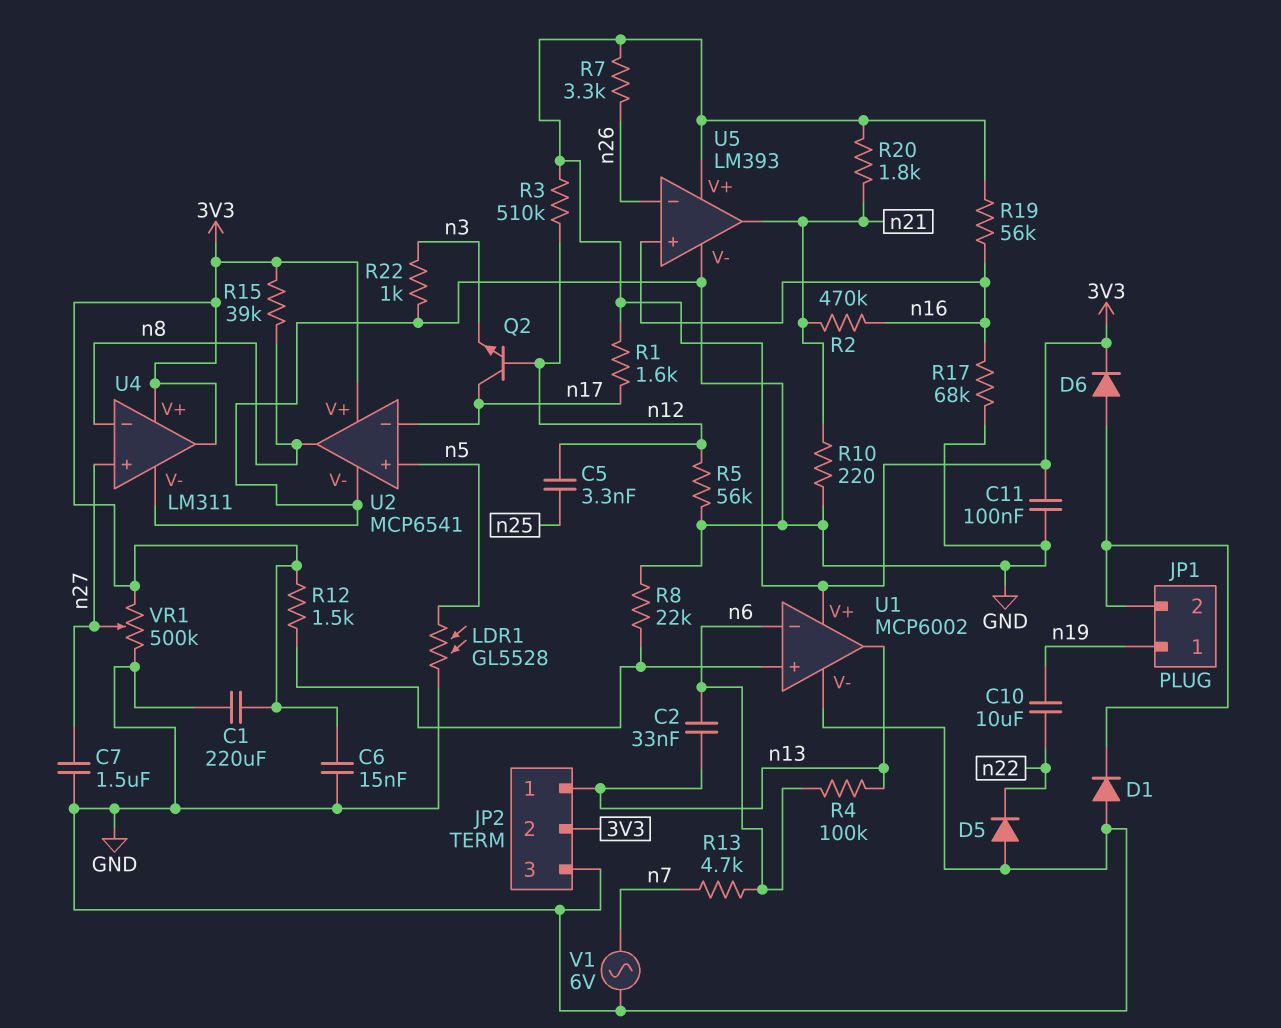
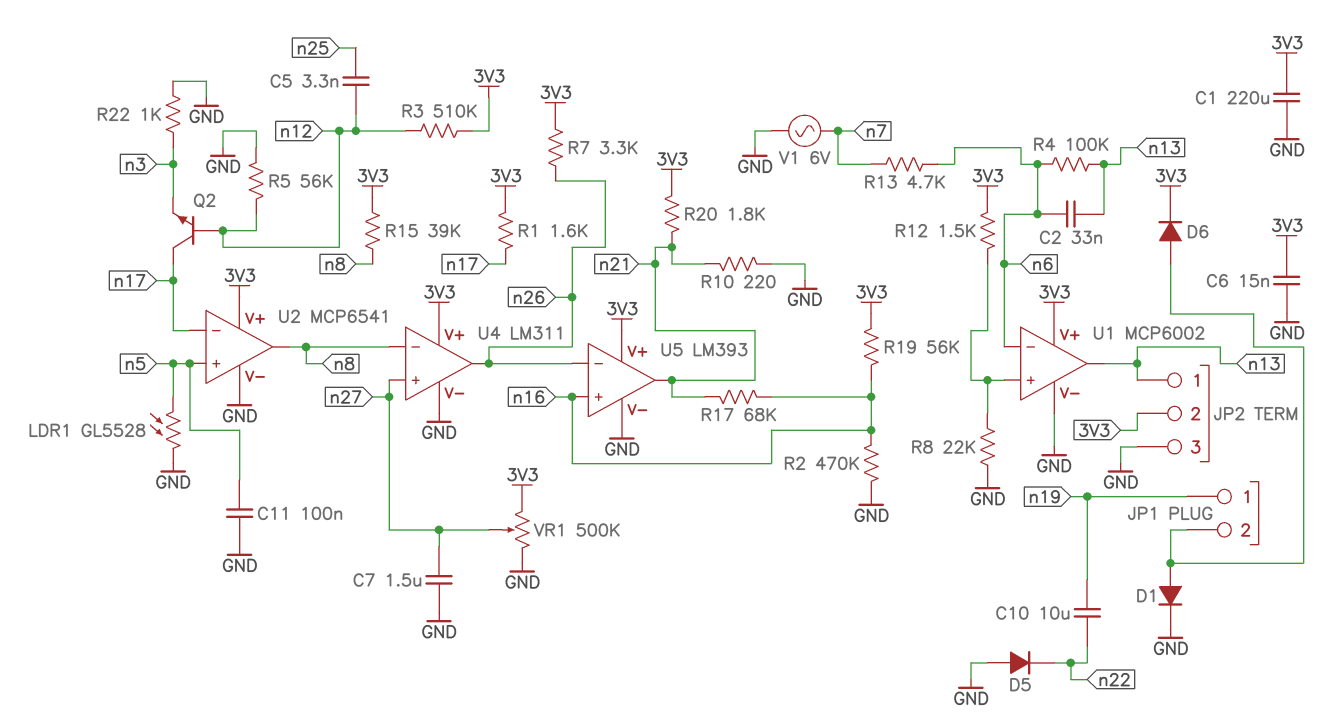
C11: 100nF (3V3, GND) -> 100nF (GND, n5)
D1: diode (A GND, K JP1/2) -> diode (A JP1/2, K GND)
R2: 470k (n16, n21) -> 470k (GND, n16)
R17: 68k (GND, n16) -> 68k (n16, n21)
U4 pin out: 3V3 -> n26

